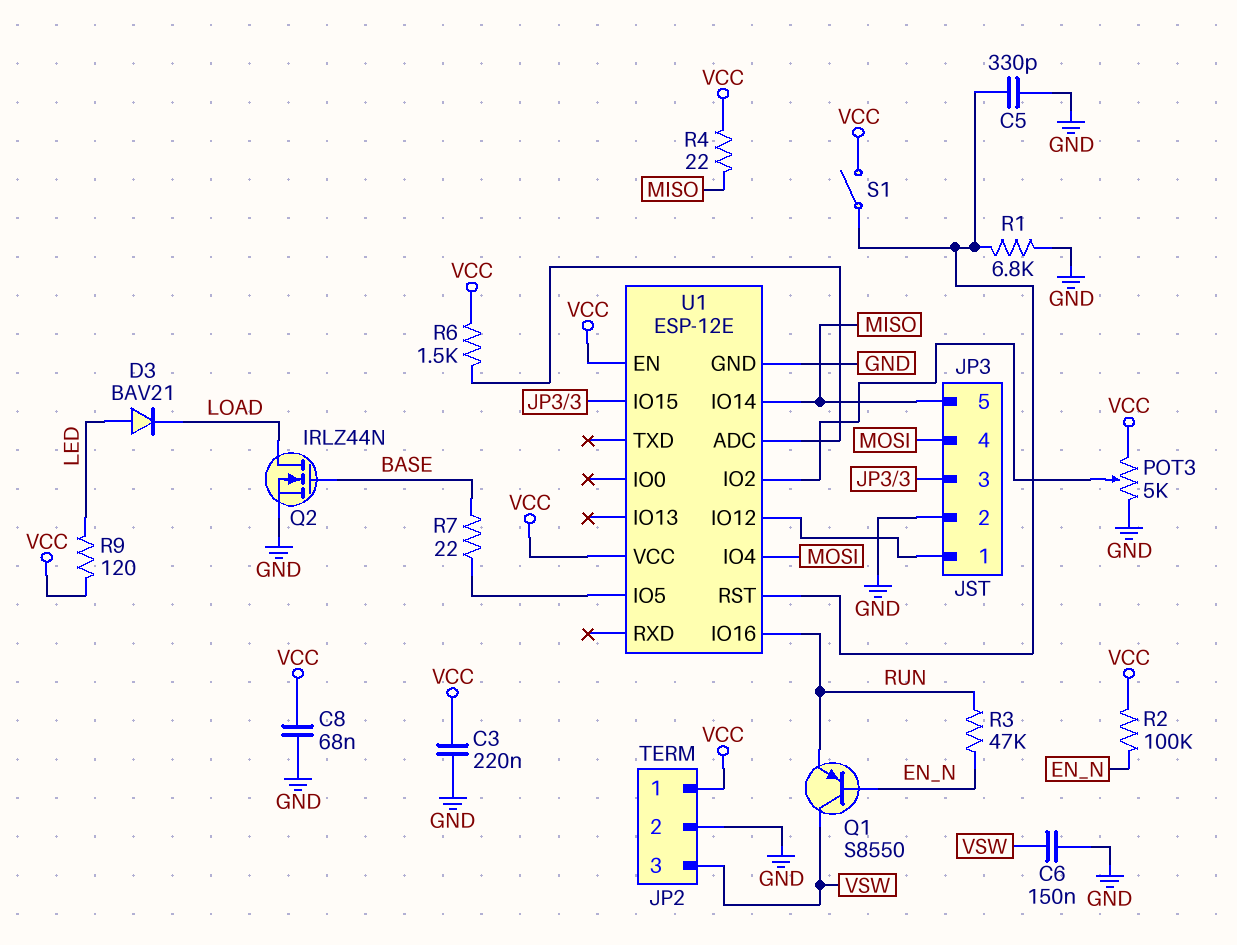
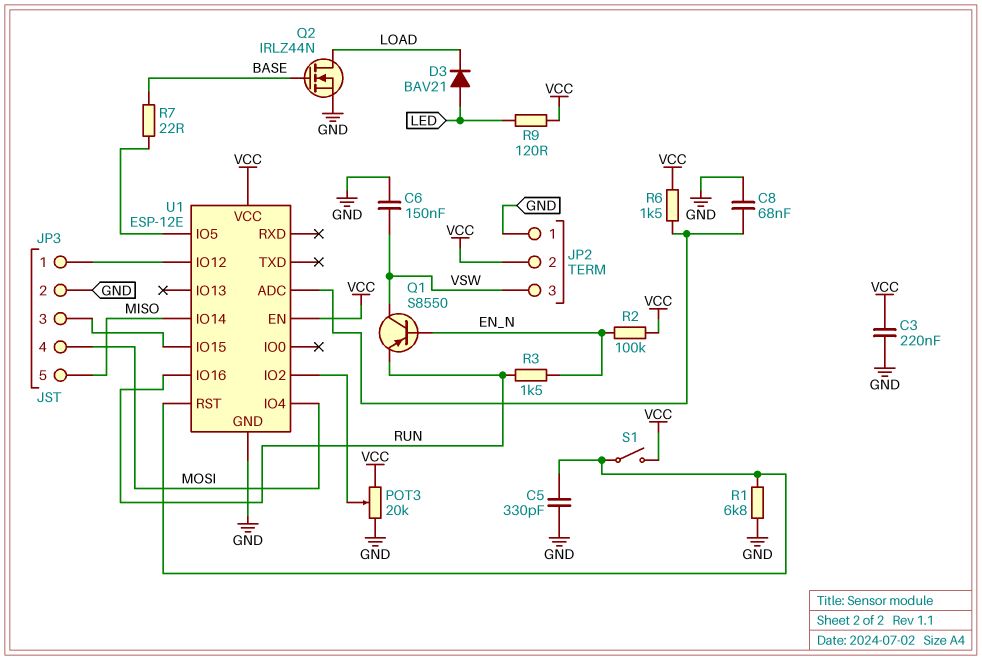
C8: 68nF (GND, VCC) -> 68nF (GND, U1/ADC)
JP2 pin 1: VCC -> GND
JP2 pin 2: GND -> VCC
POT3: 5k (GND, VCC, wiper U1/IO2) -> 20k (GND, VCC, wiper U1/IO2)
R3: 47k (EN_N, RUN) -> 1.5k (EN_N, RUN)
R4: 22 (MISO, VCC) -> none

